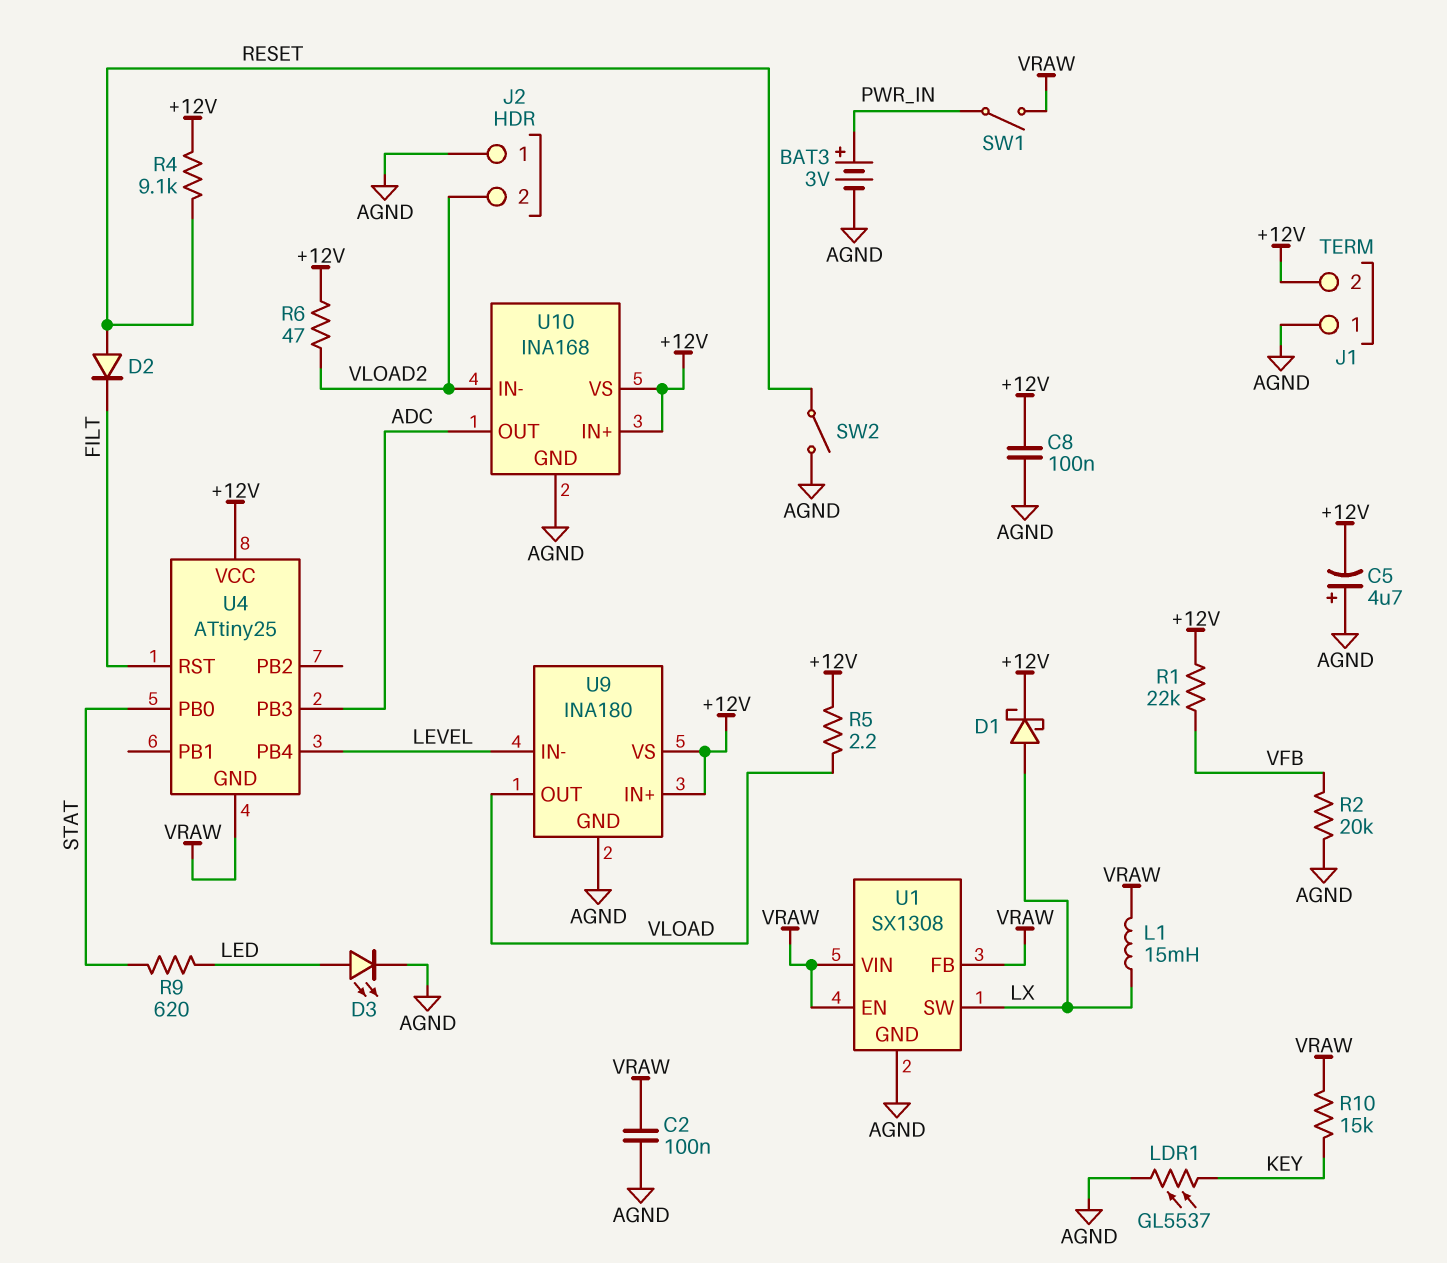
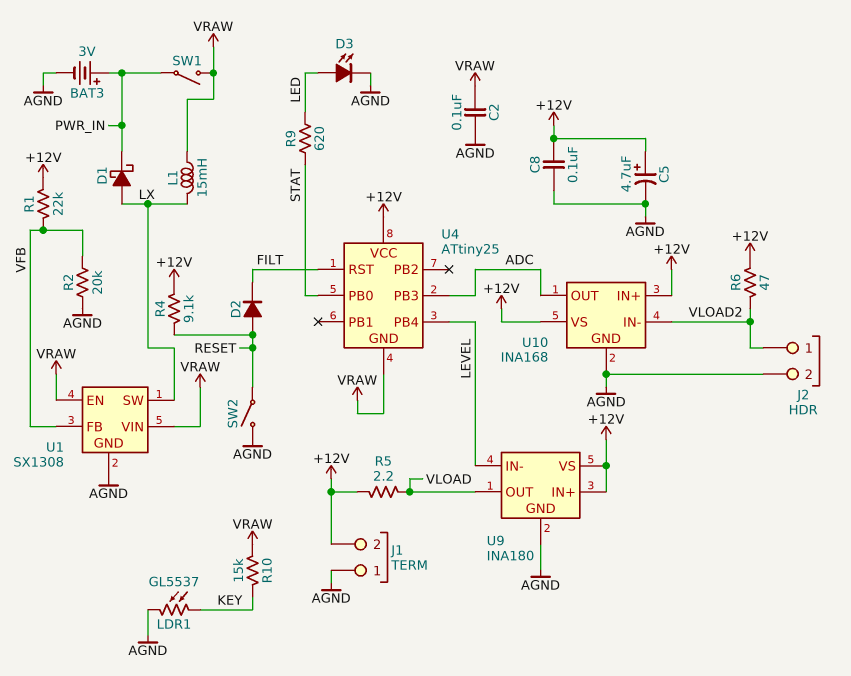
C5: 4.7uF (plus AGND, minus +12V) -> 4.7uF (plus +12V, minus AGND)
D1: schottky (A LX, K +12V) -> schottky (A LX, K PWR_IN)
J2 pin 1: AGND -> VLOAD2
J2 pin 2: VLOAD2 -> AGND
U1 pin FB: VRAW -> VFB

